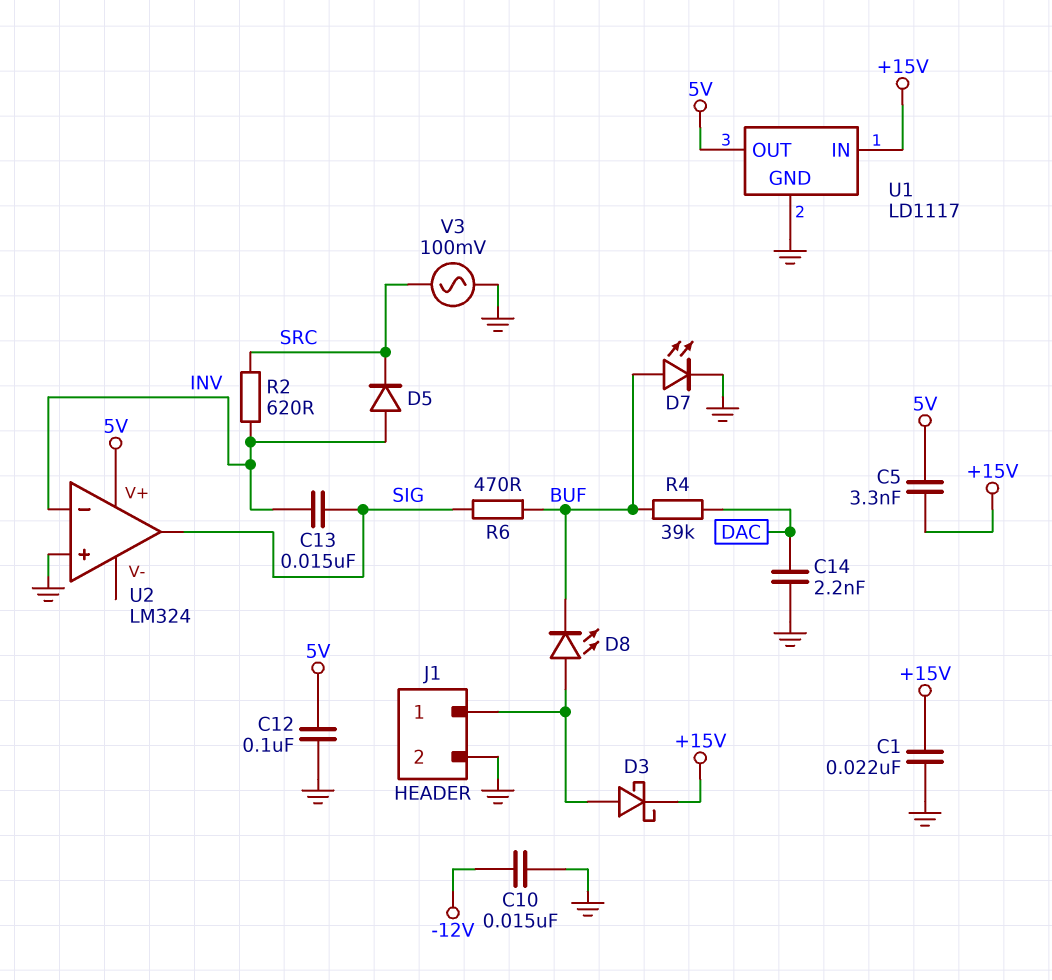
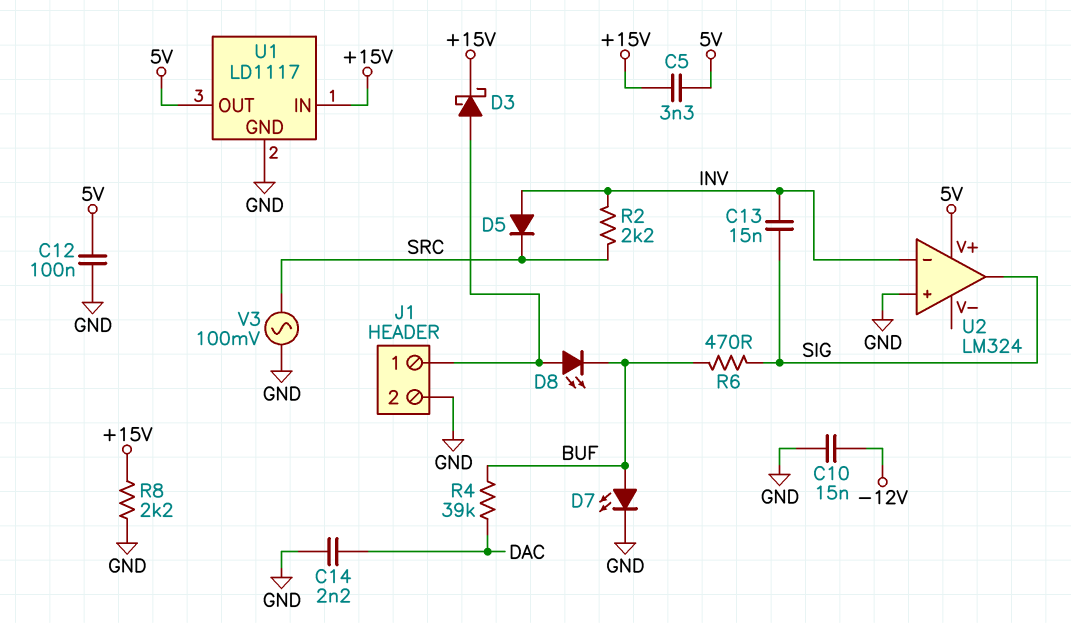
C1: 22nF (+15V, GND) -> none
R2: 620 (INV, SRC) -> 2.2k (INV, SRC)
R8: none -> 2.2k (+15V, GND)

